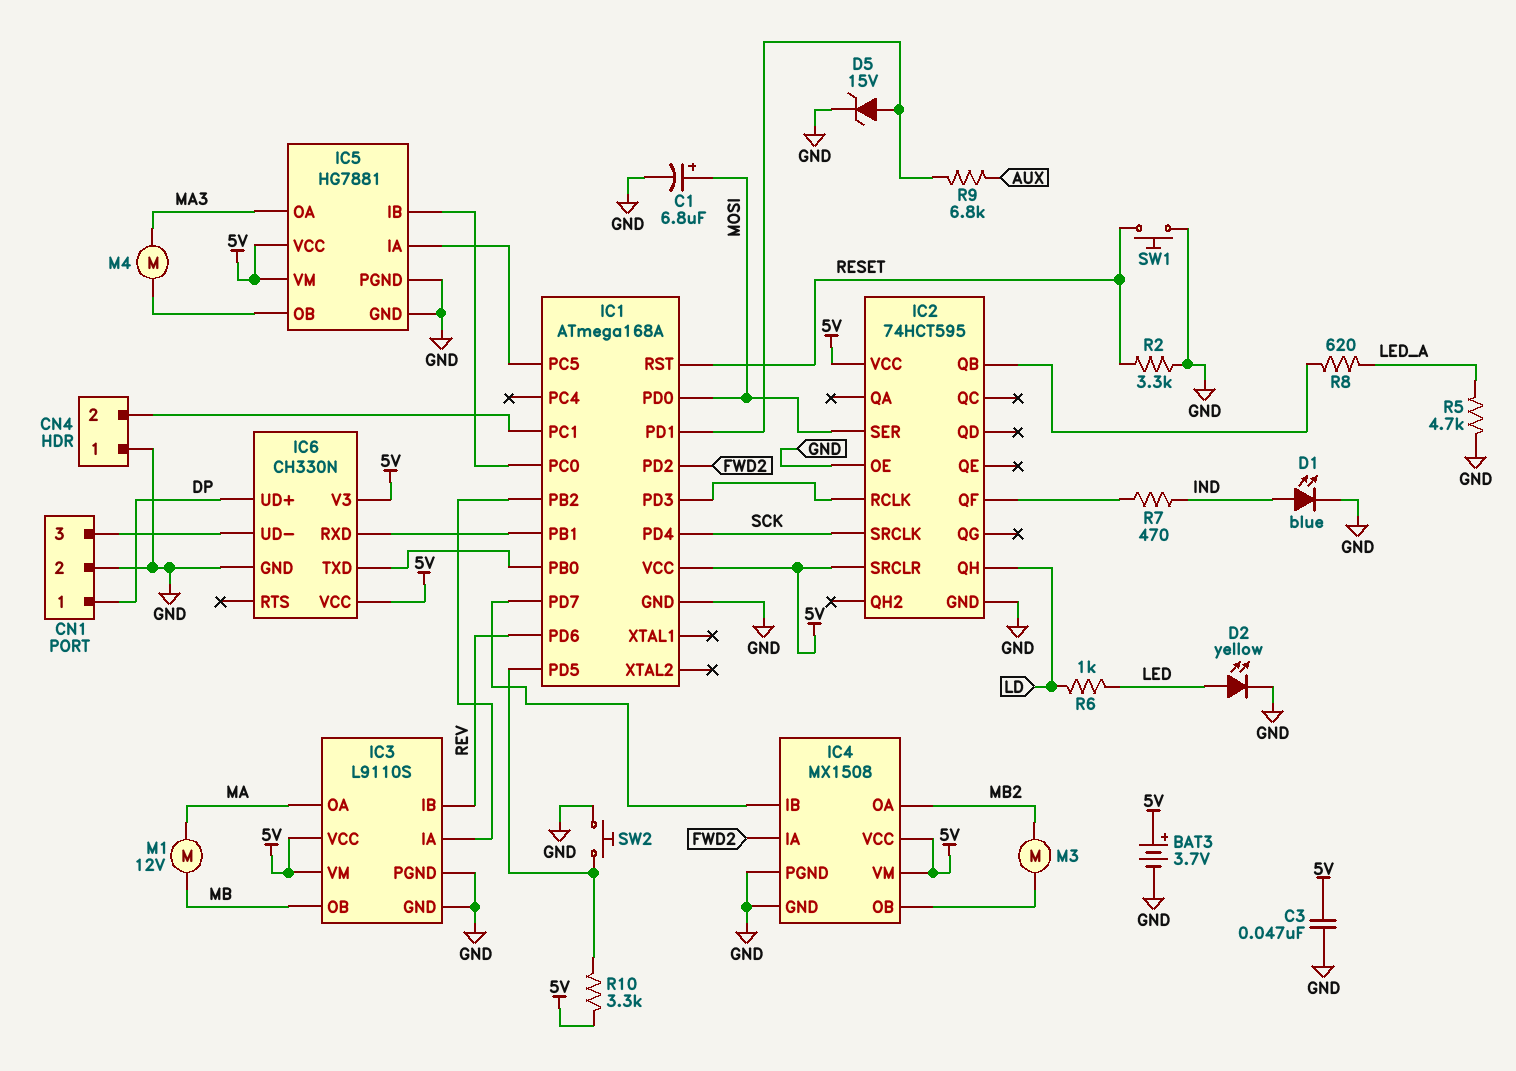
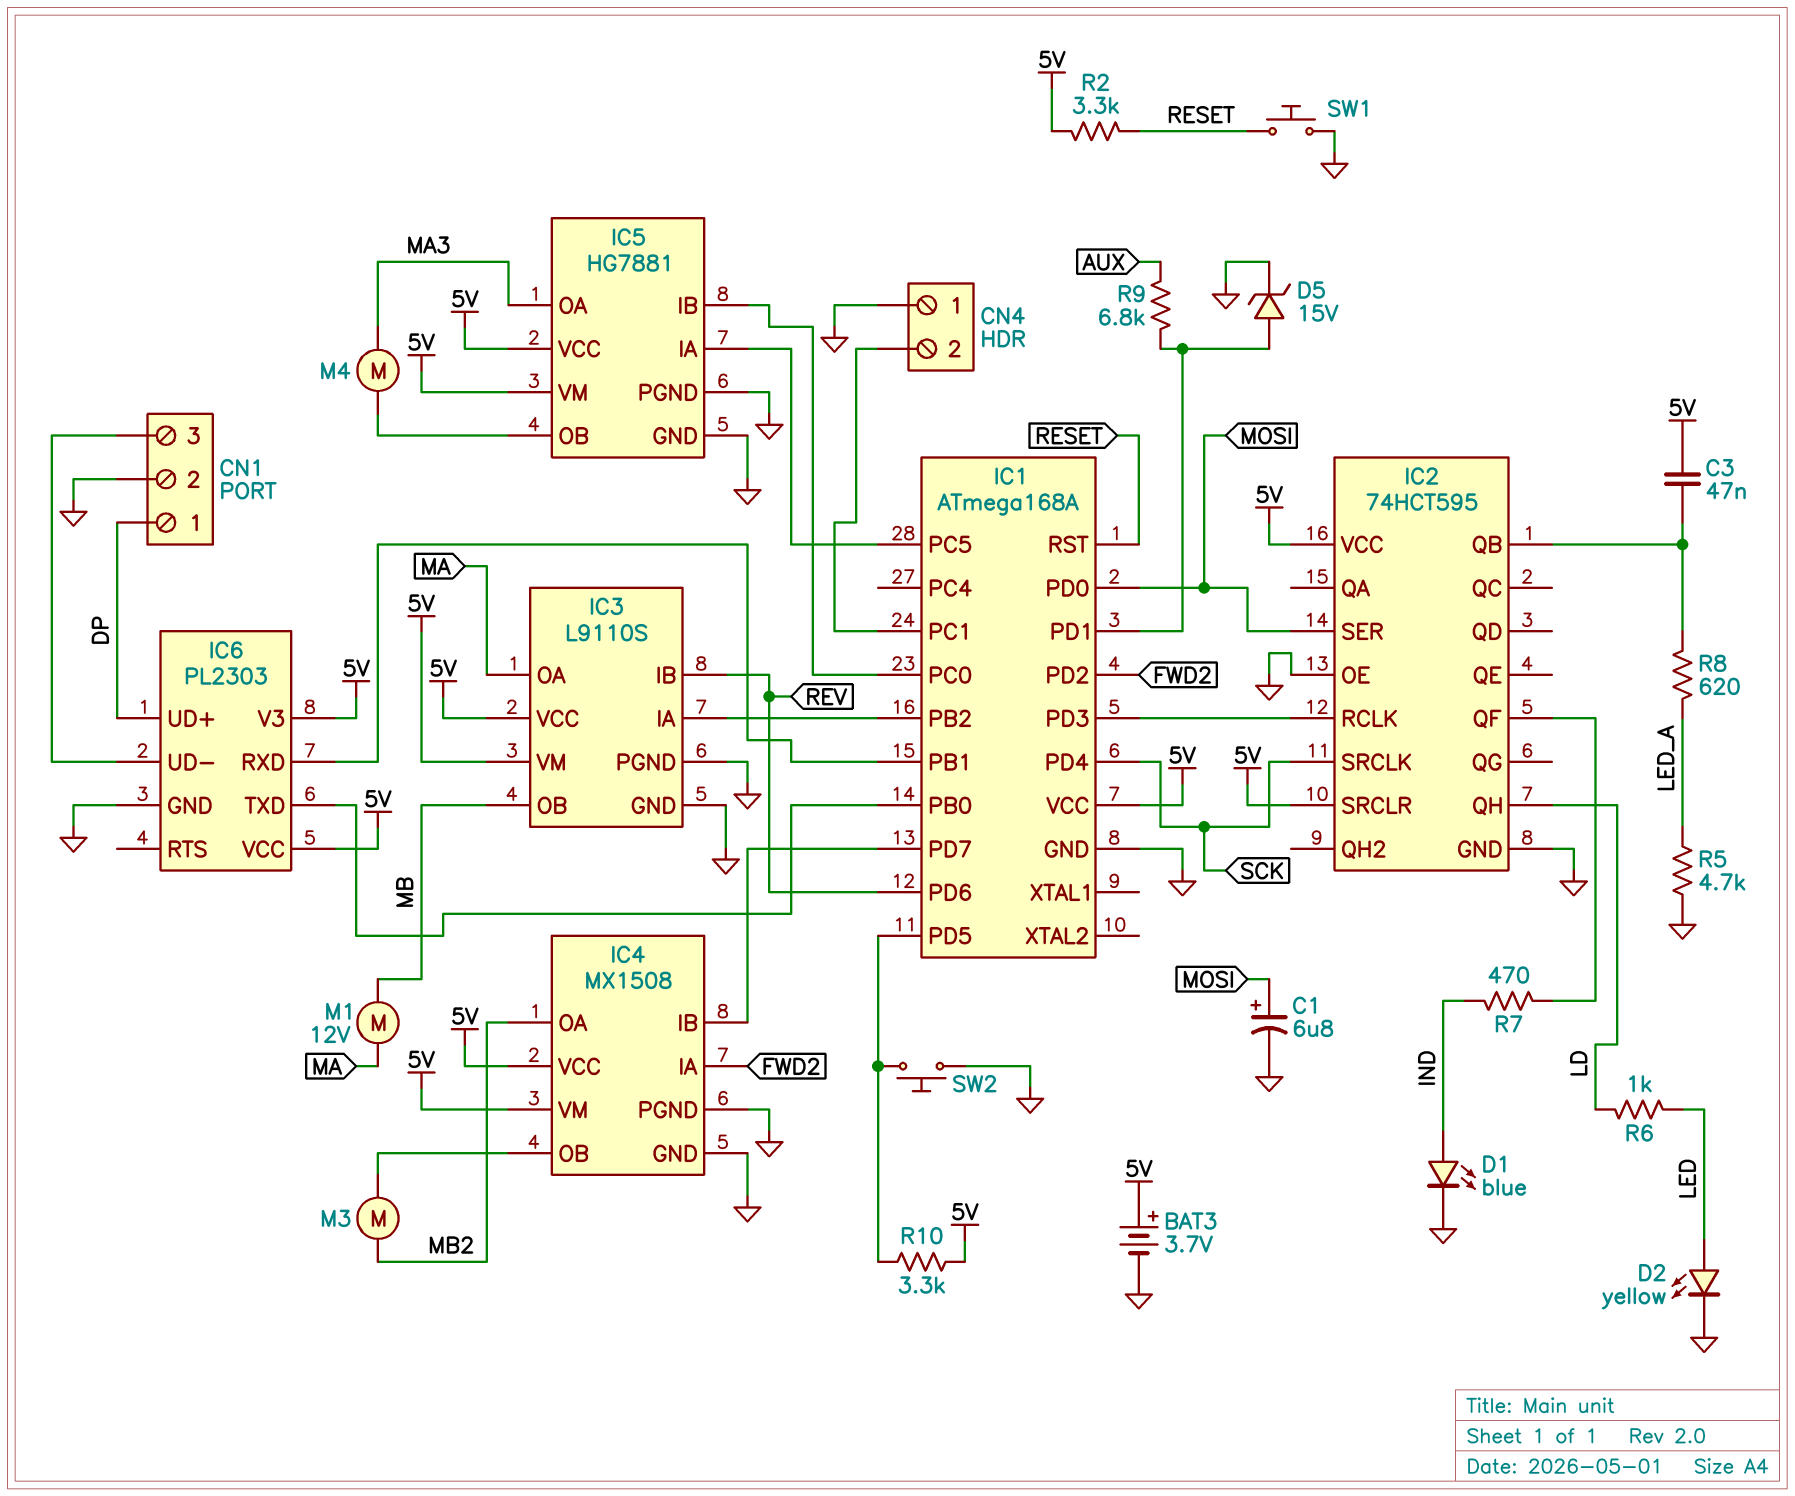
C3: 47nF (5V, GND) -> 47nF (5V, IC2/QB)
IC6: CH330N -> PL2303
R2: 3.3k (GND, RESET) -> 3.3k (5V, RESET)

